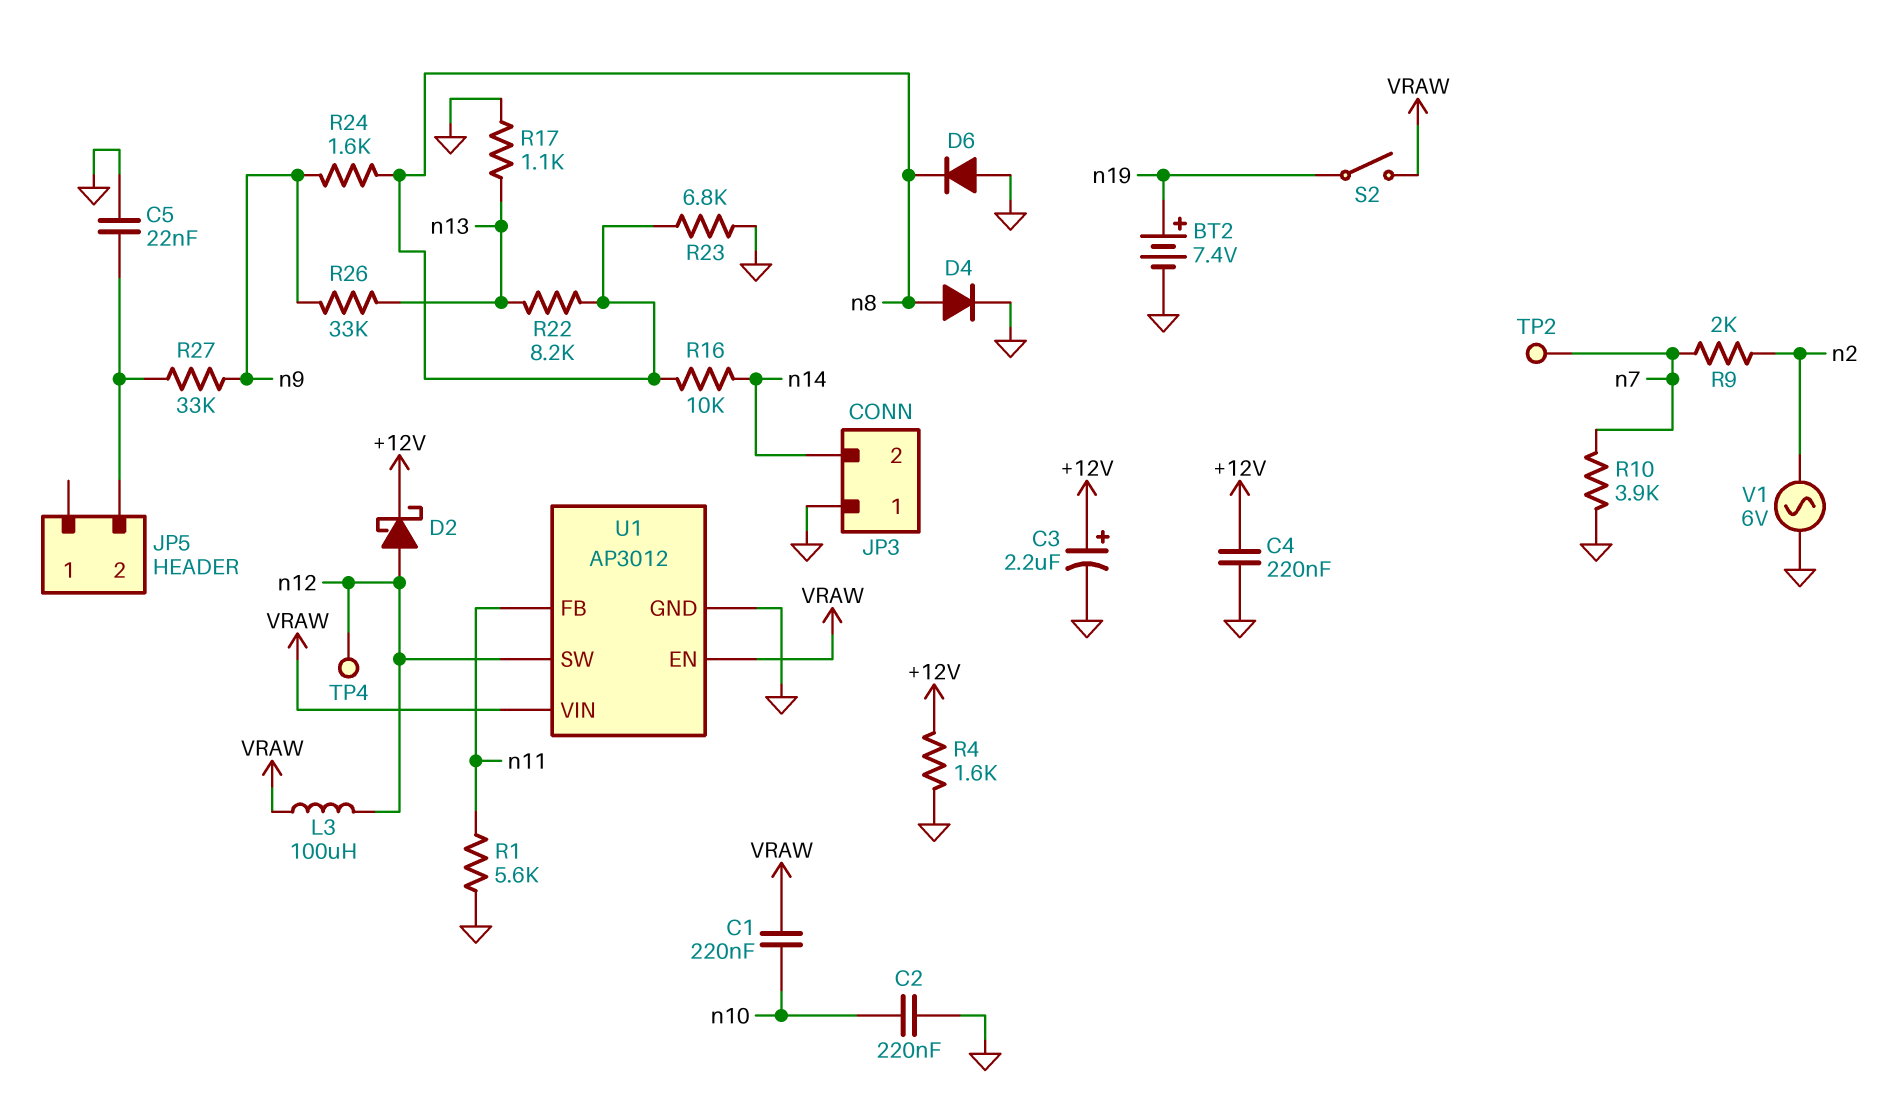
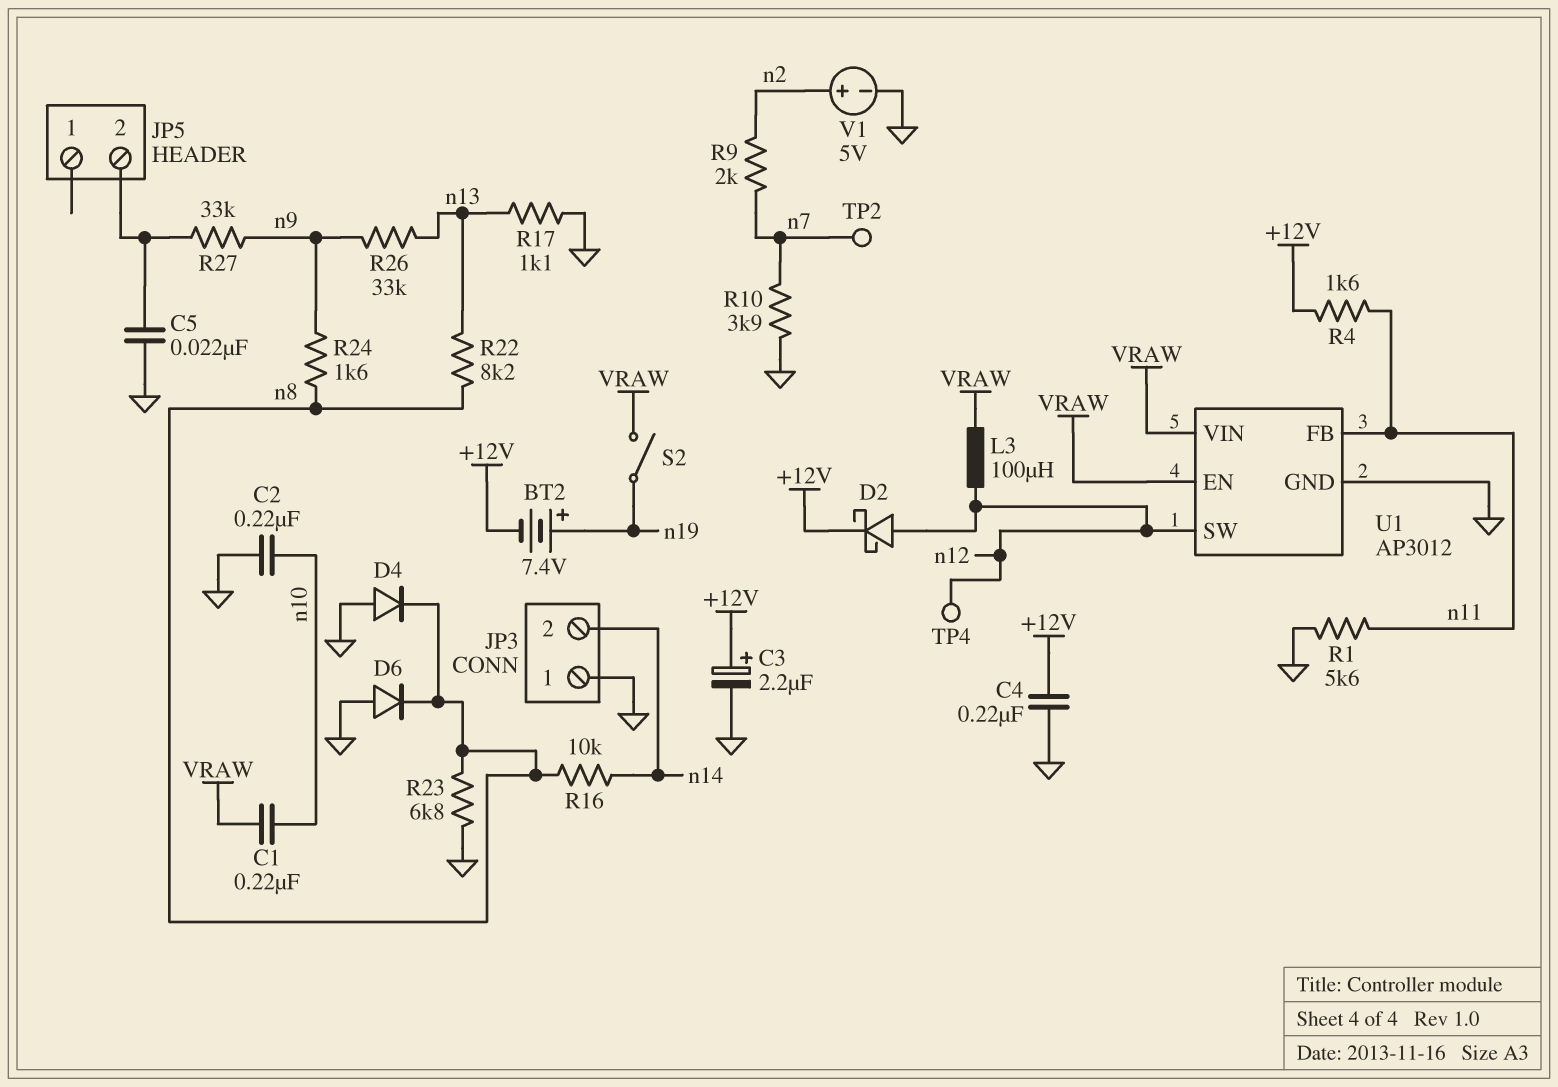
BT2: 7.4V (plus n19, minus GND) -> 7.4V (plus n19, minus +12V)
D4: diode (A n8, K GND) -> diode (A GND, K n8)
R4: 1.6k (+12V, GND) -> 1.6k (+12V, n11)
V1: AC 6V (GND, n2) -> 5V (plus n2, minus GND)

